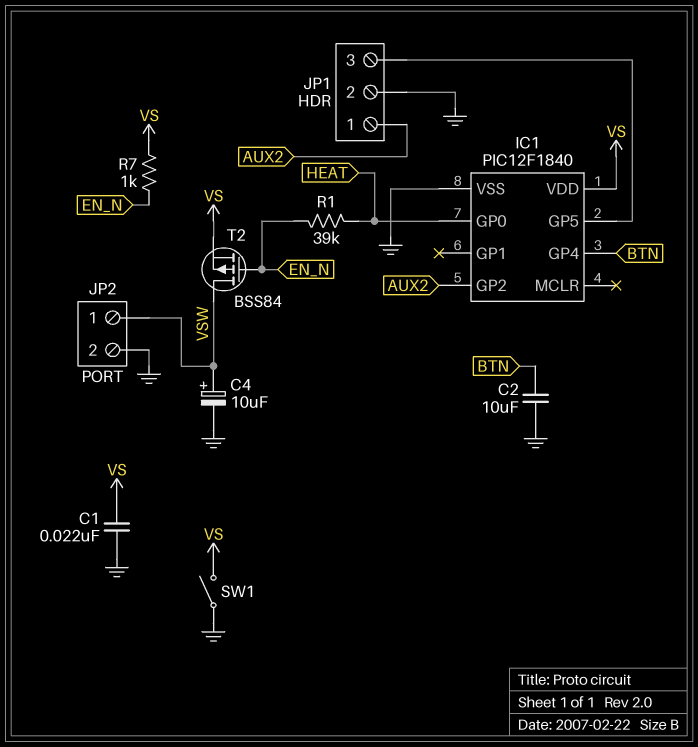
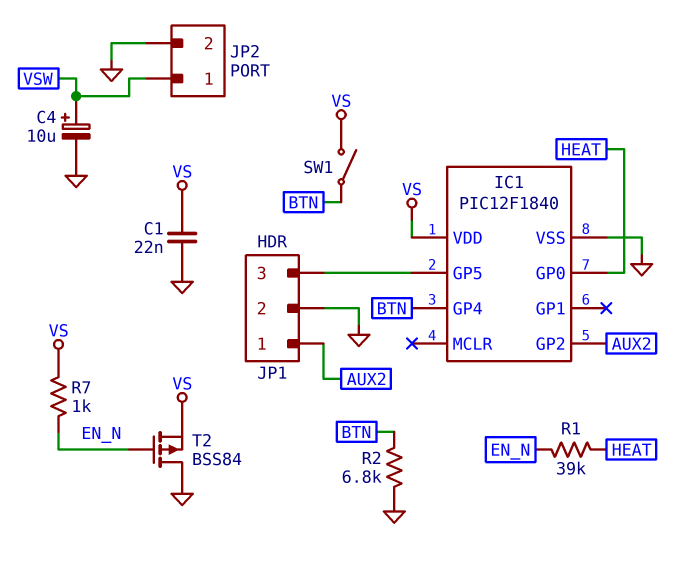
C2: 10uF (BTN, GND) -> none
R2: none -> 6.8k (BTN, GND)
SW1: switch (GND, VS) -> switch (BTN, VS)
T2: PMOS BSS84 (G EN_N, D VSW, S VS) -> PMOS BSS84 (G EN_N, D GND, S VS)

